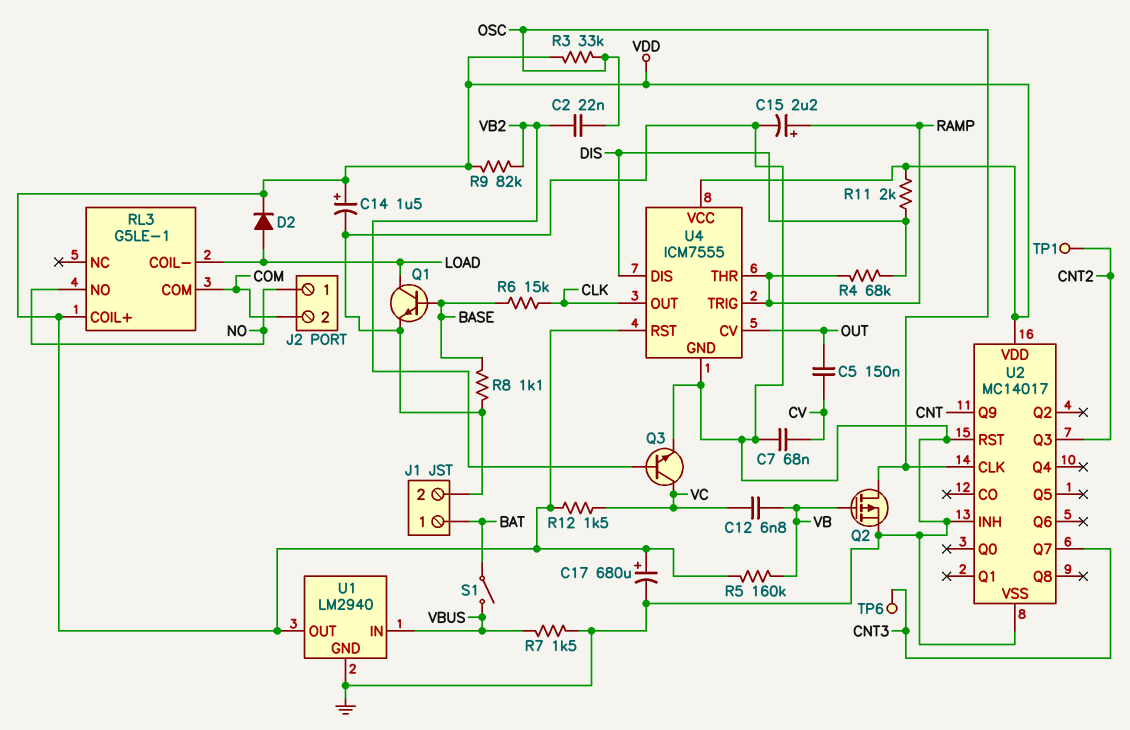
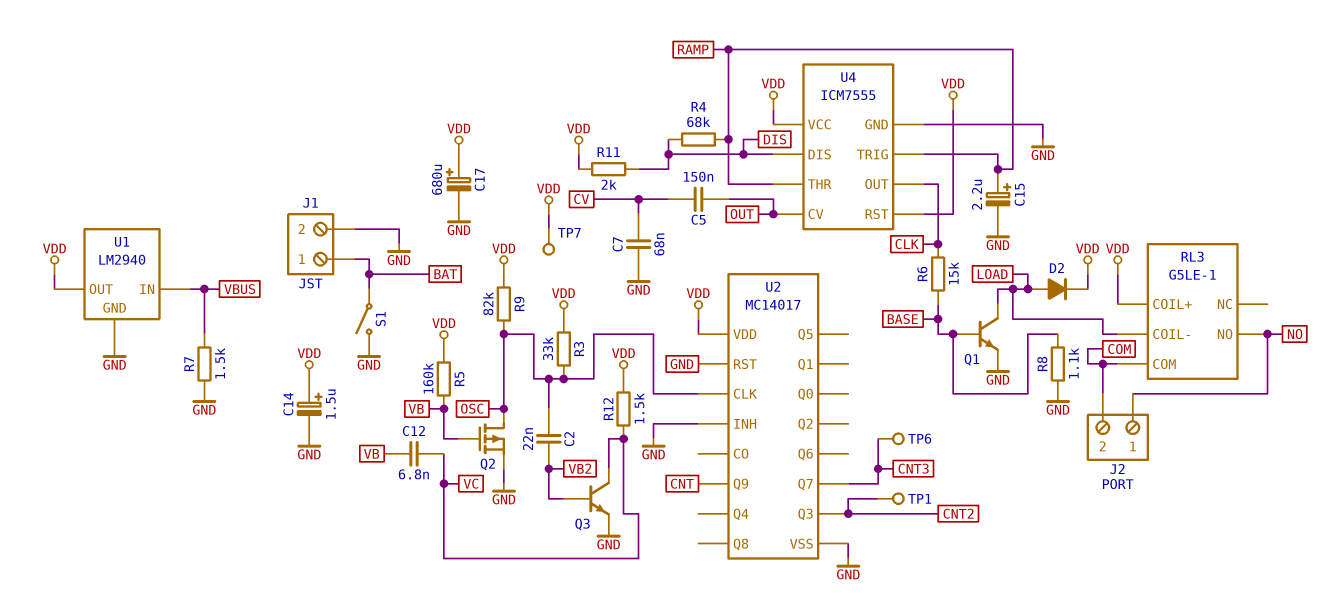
R9: 82k (VB2, VDD) -> 82k (OSC, VDD)
S1: switch (BAT, VBUS) -> switch (BAT, GND)
TP7: none -> test point (VDD)

